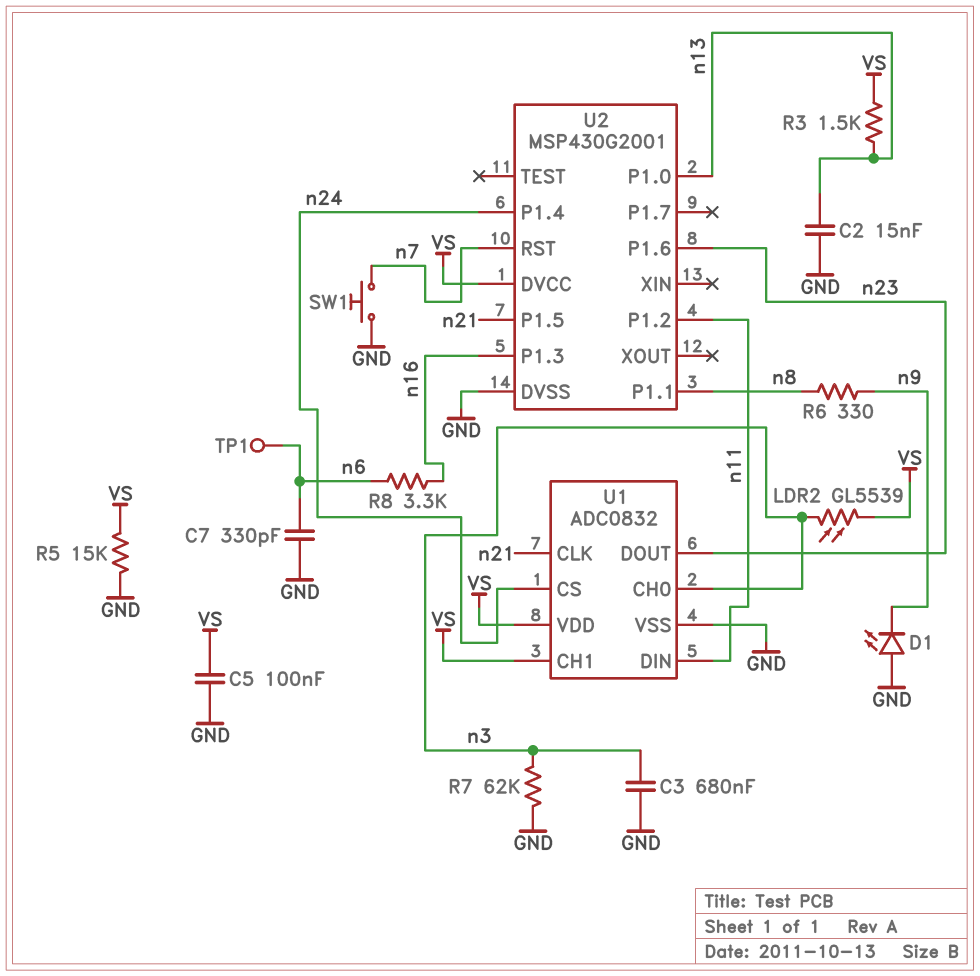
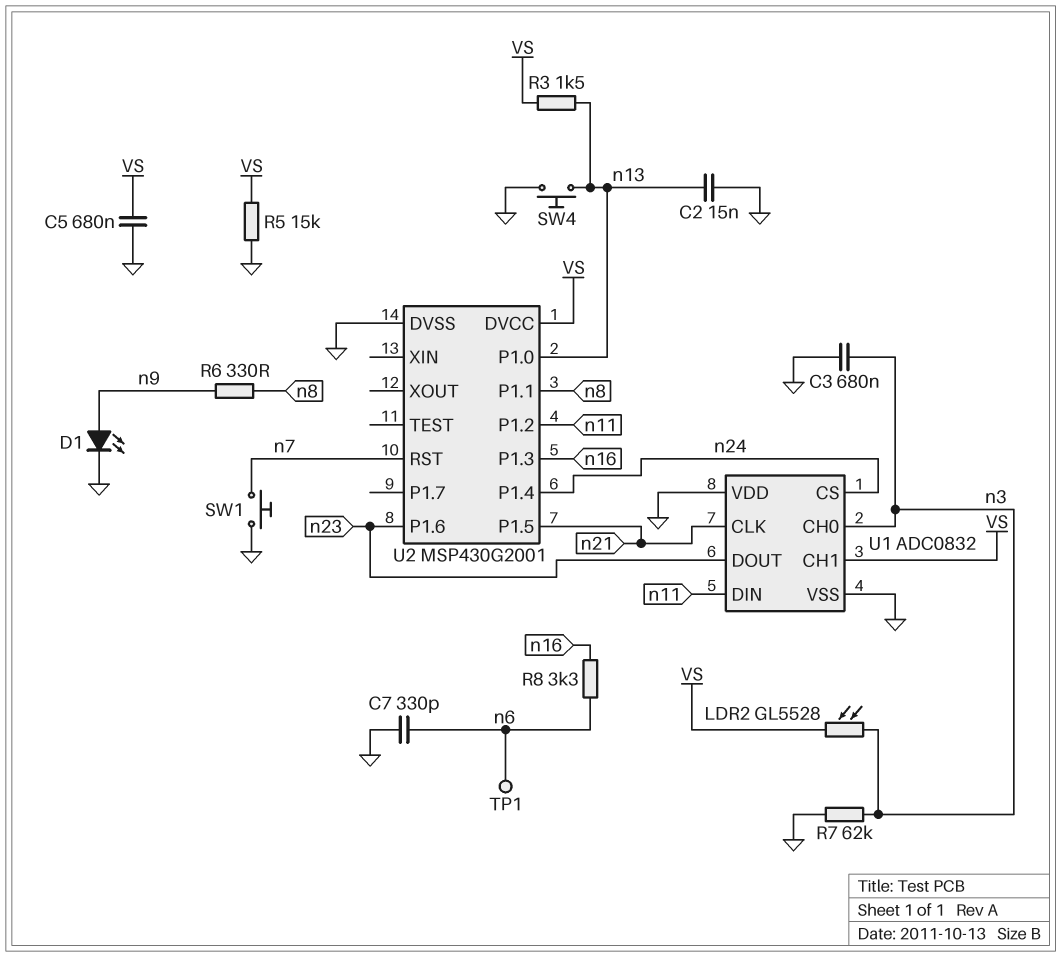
C5: 100nF (GND, VS) -> 680nF (GND, VS)
D1: LED (A GND, K n9) -> LED (A n9, K GND)
LDR2: GL5539 (VS, n3) -> GL5528 (VS, n3)
SW4: none -> button (GND, n13)
U1 pin VDD: VS -> GND

